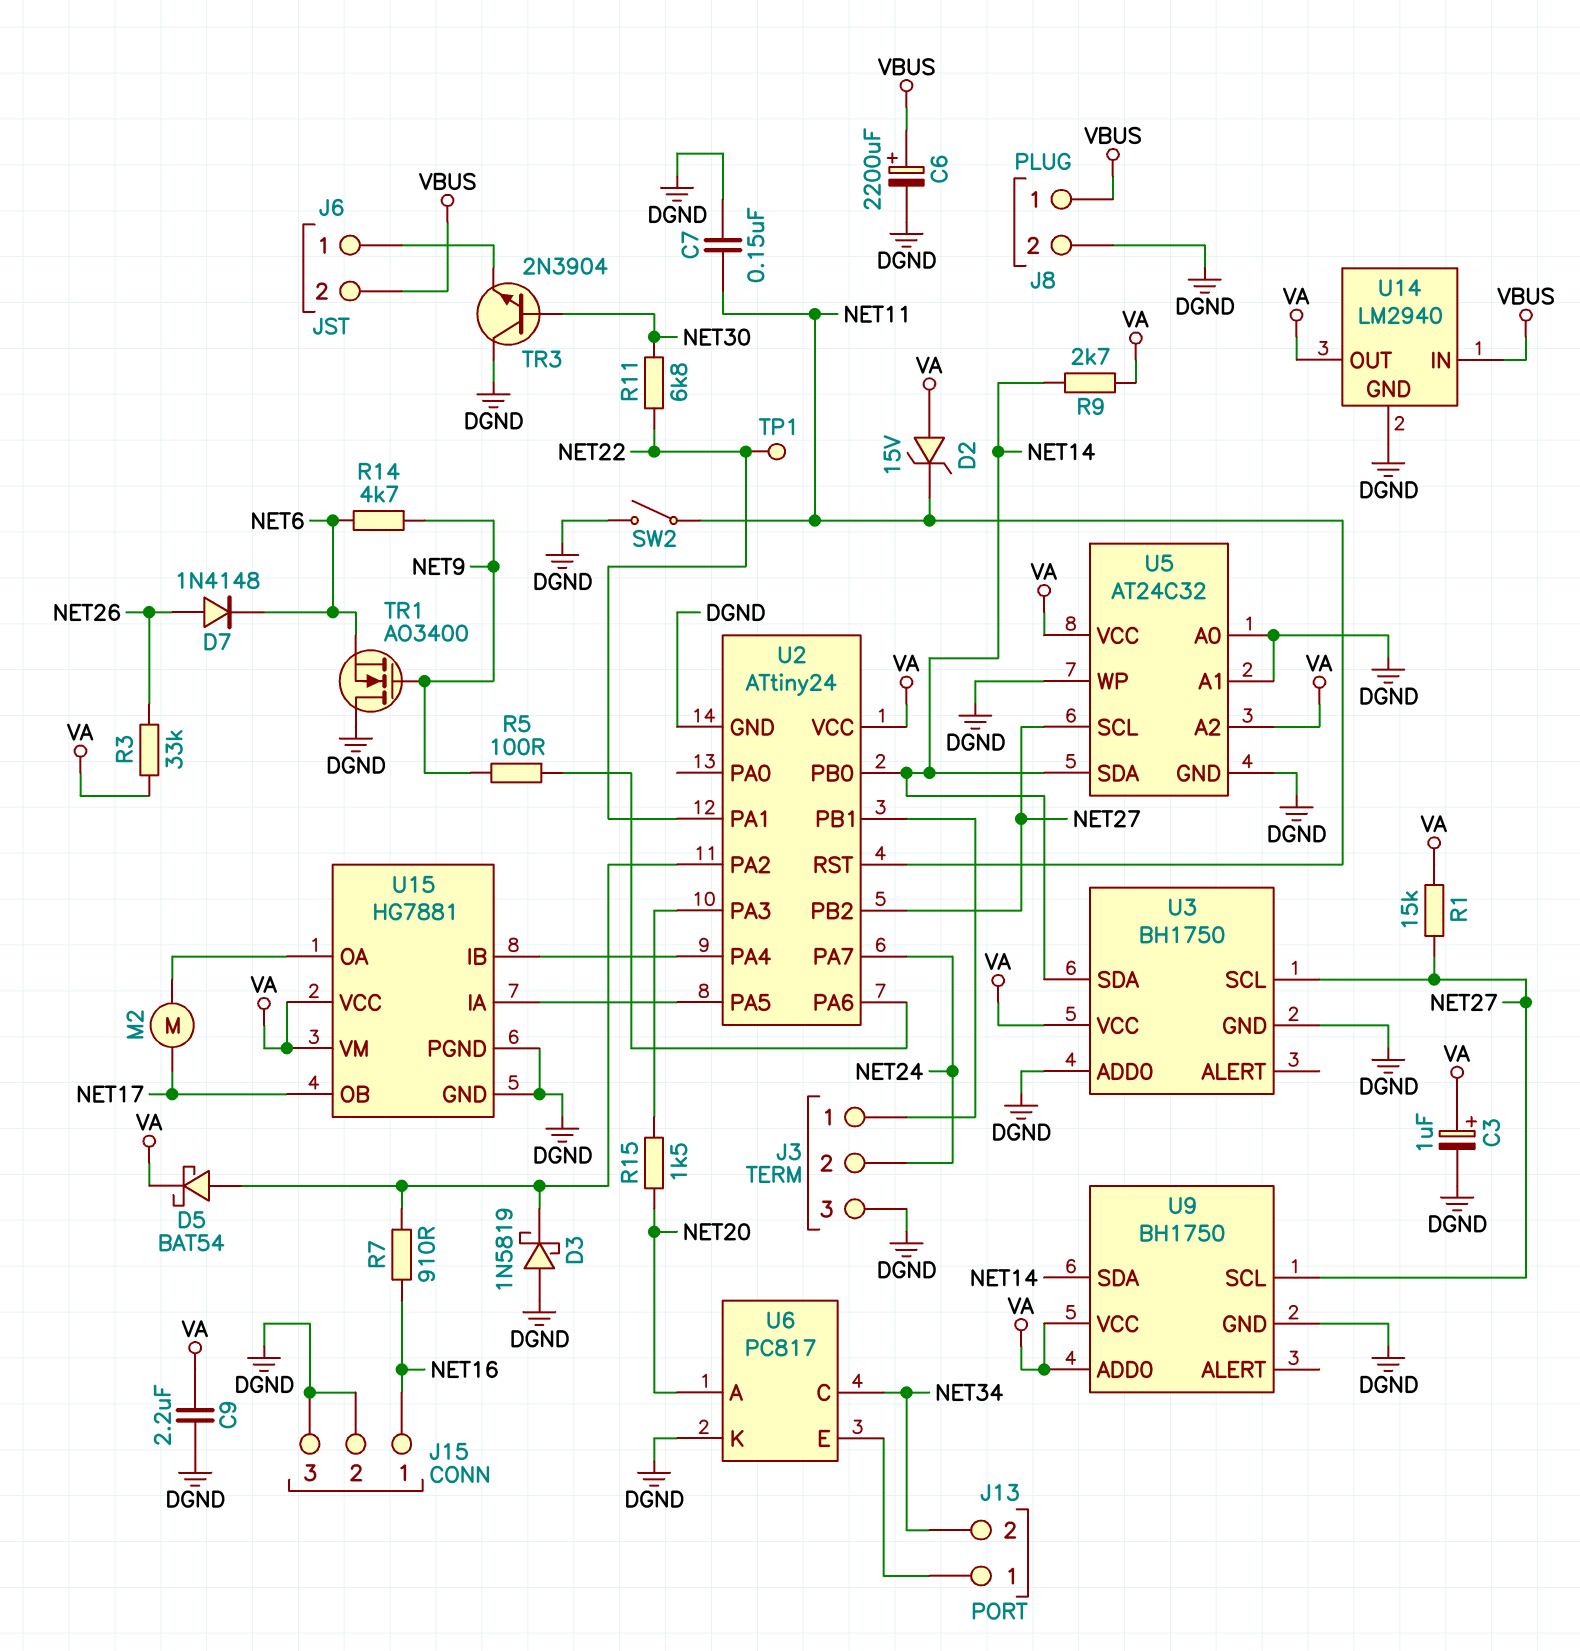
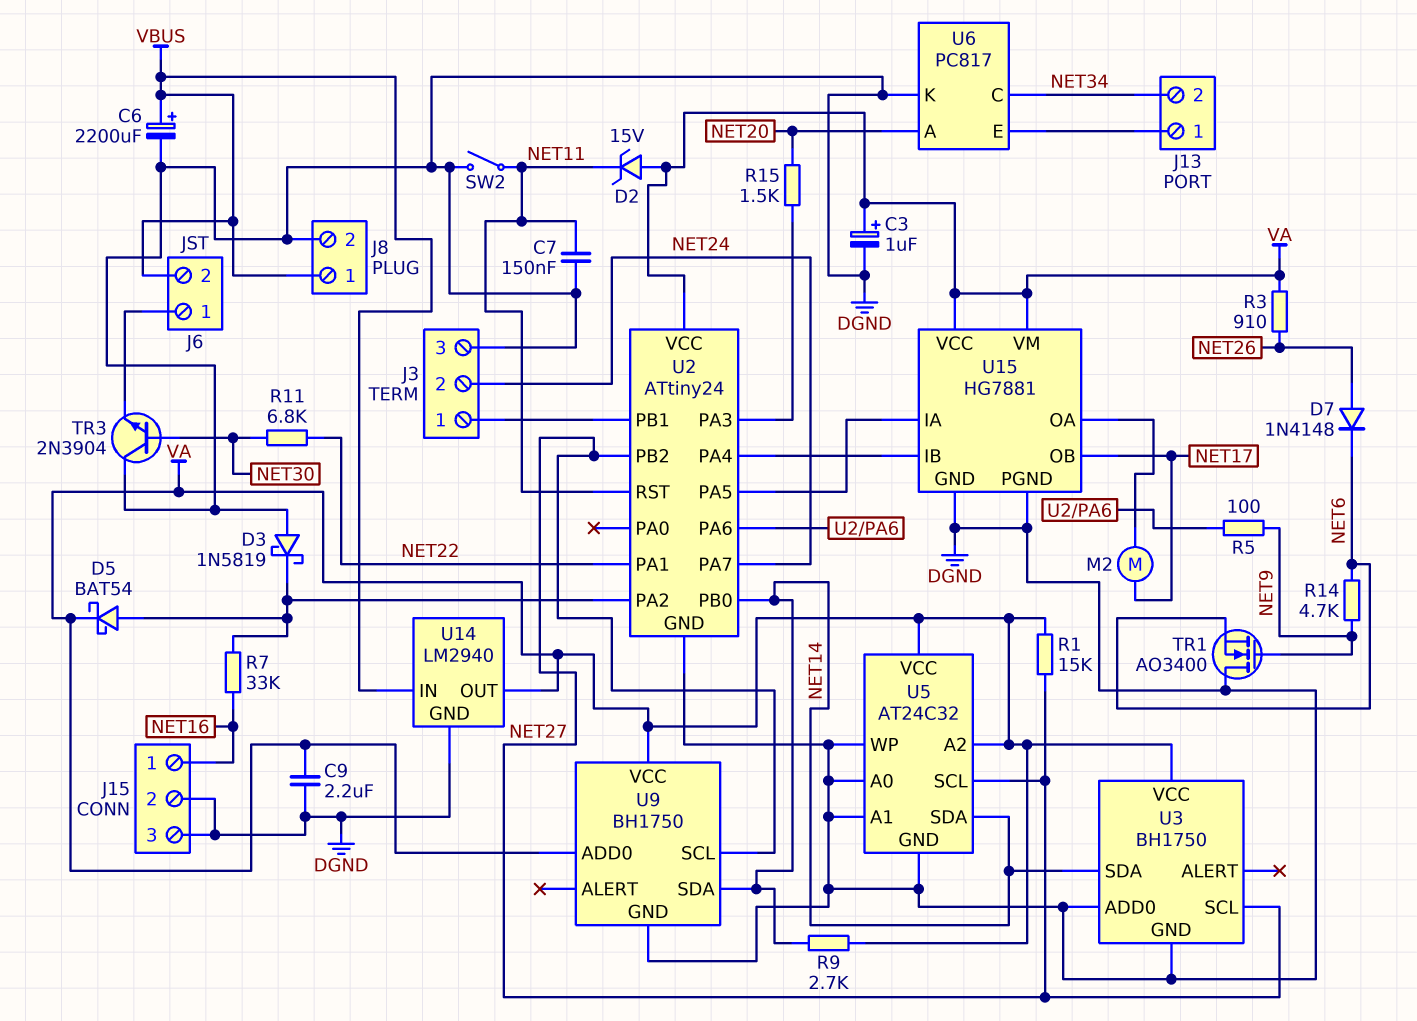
R3: 33k (NET26, VA) -> 910 (NET26, VA)
R7: 910 (NET16, U2/PA2) -> 33k (NET16, U2/PA2)
TP1: test point (NET22) -> none

